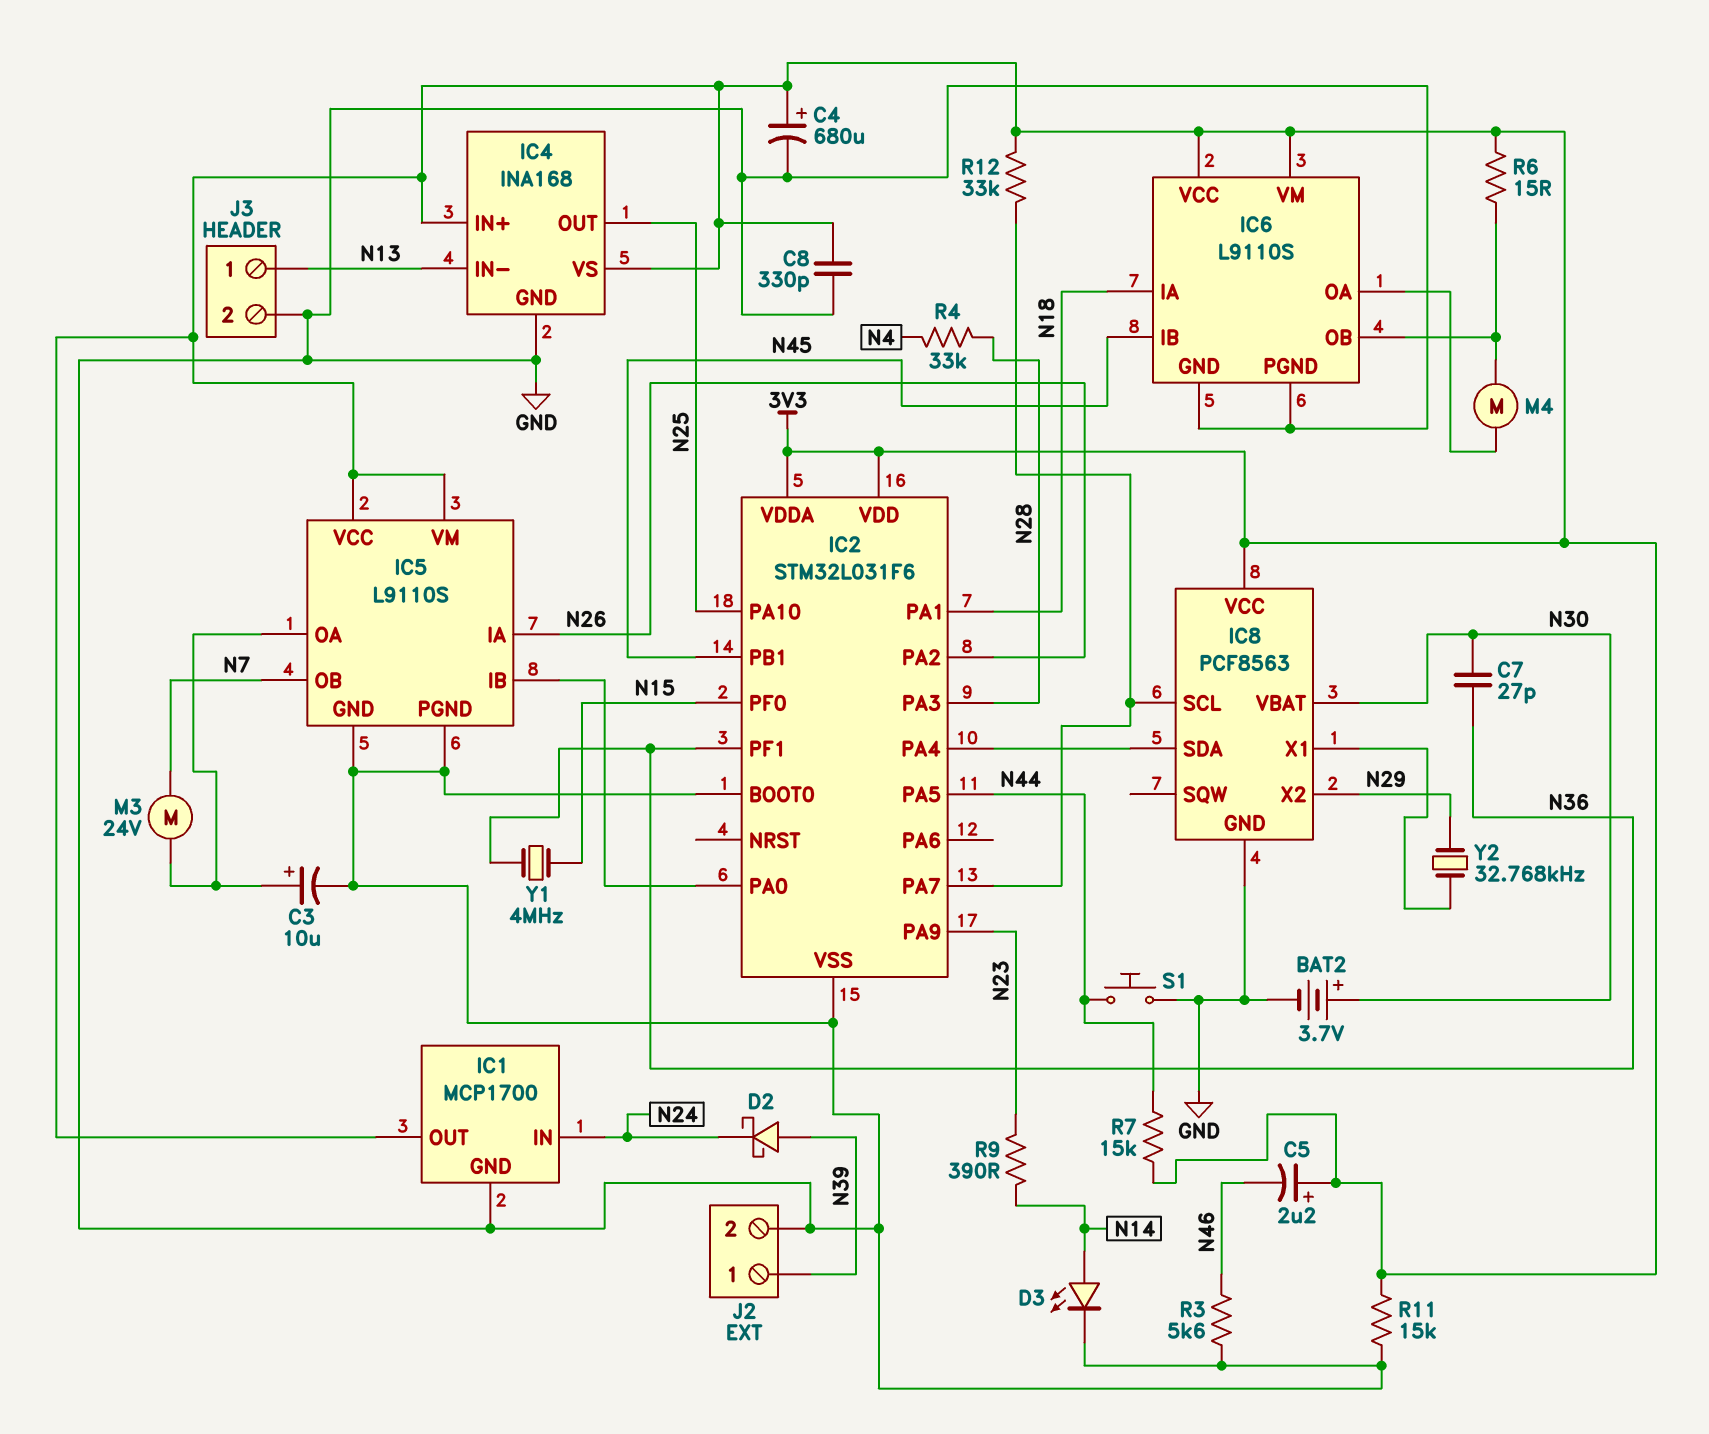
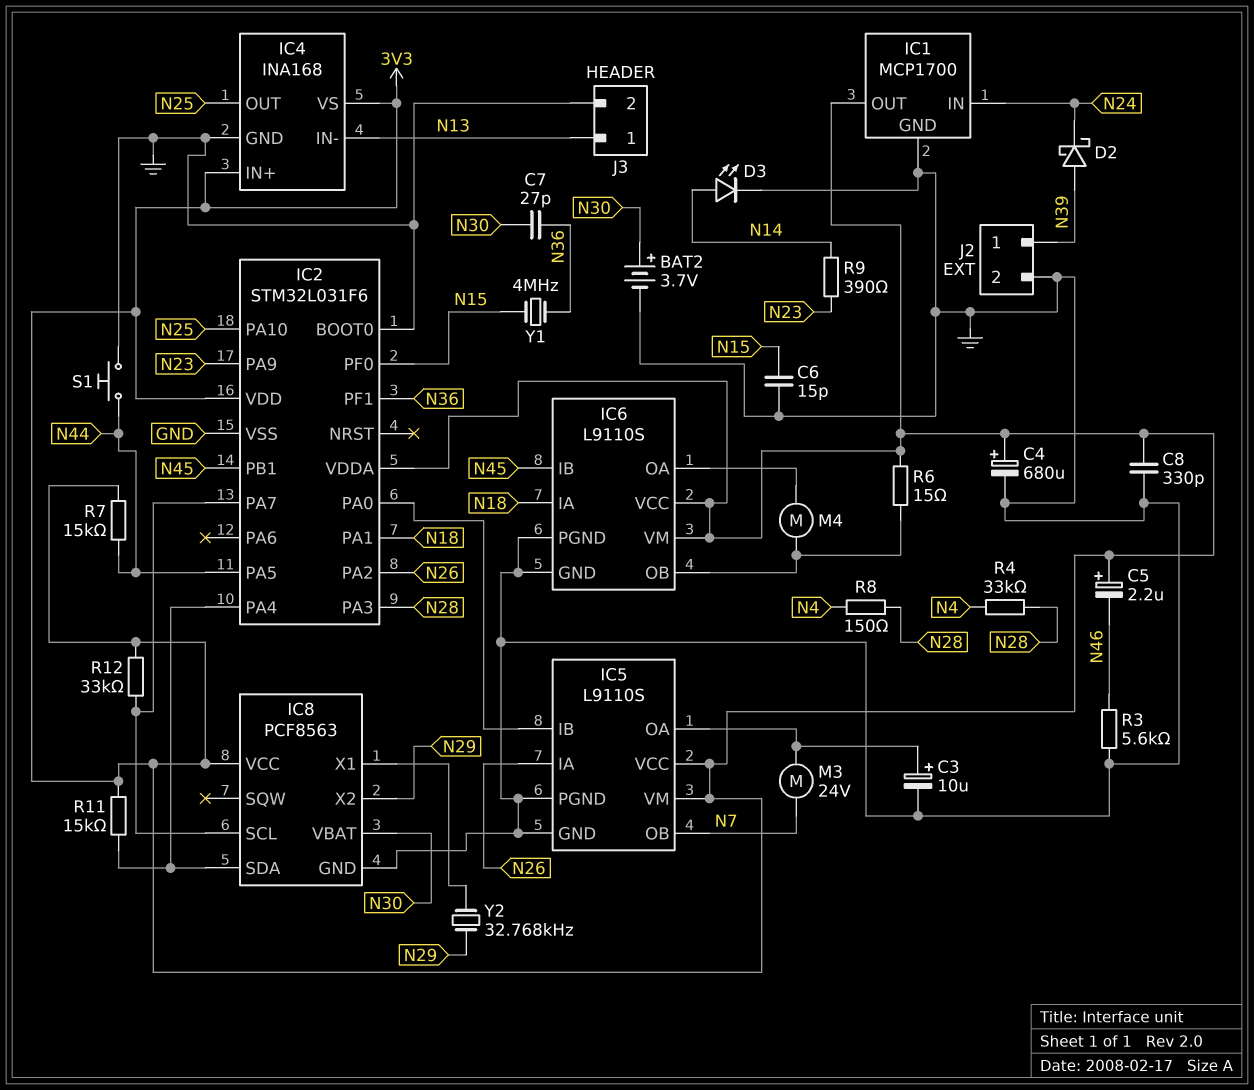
C6: none -> 15pF (GND, N15)
R8: none -> 150 (N4, N28)
R11: 15k (3V3, GND) -> 15k (3V3, IC2/PA4)

